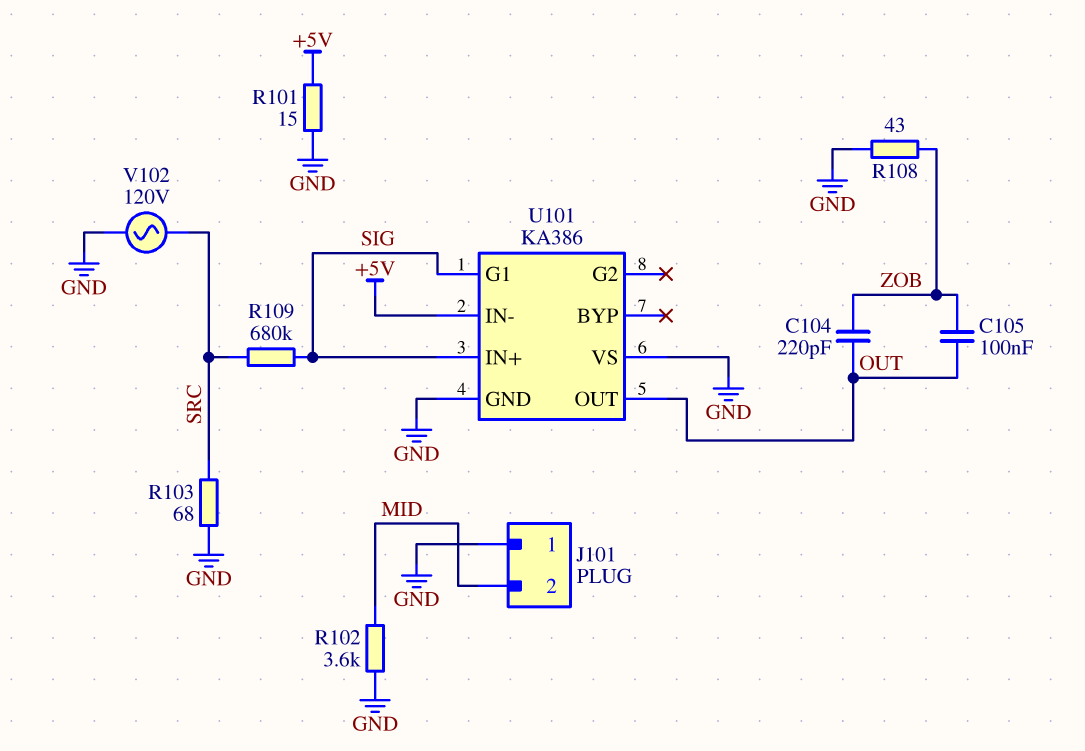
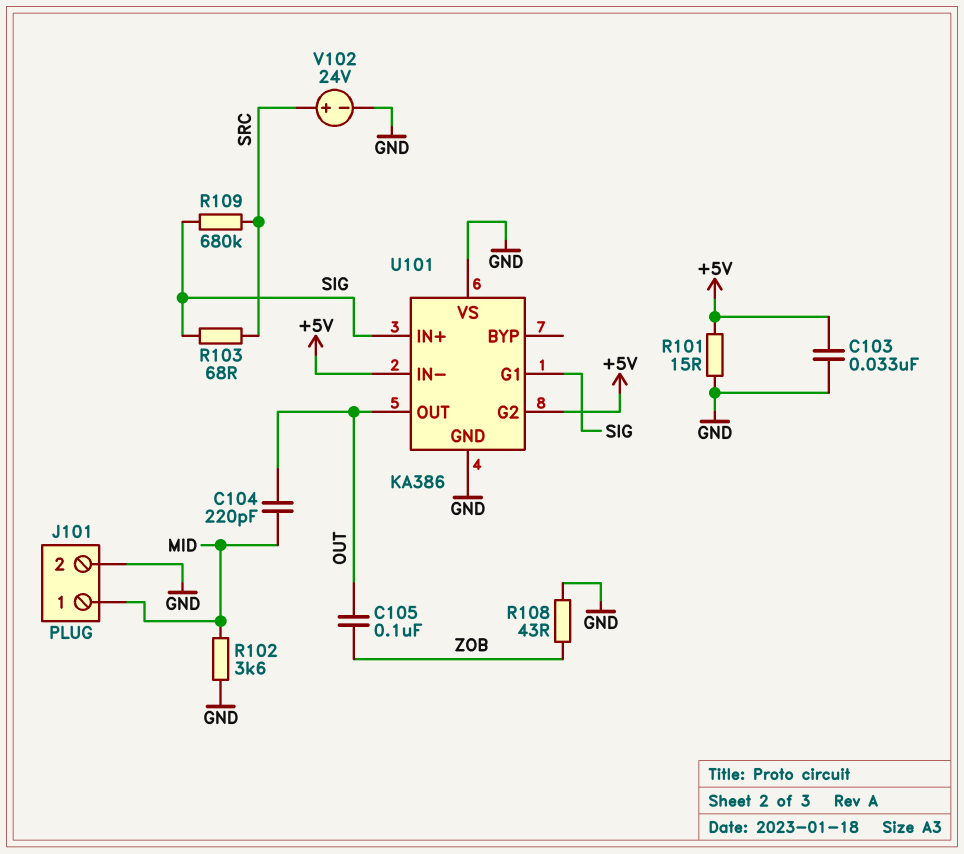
C103: none -> 33nF (+5V, GND)
C104: 220pF (OUT, ZOB) -> 220pF (MID, OUT)
J101 pin 1: GND -> MID
J101 pin 2: MID -> GND
R103: 68 (GND, SRC) -> 68 (SIG, SRC)
U101 pin G2: none -> +5V
V102: AC 120V (GND, SRC) -> 24V (plus SRC, minus GND)

